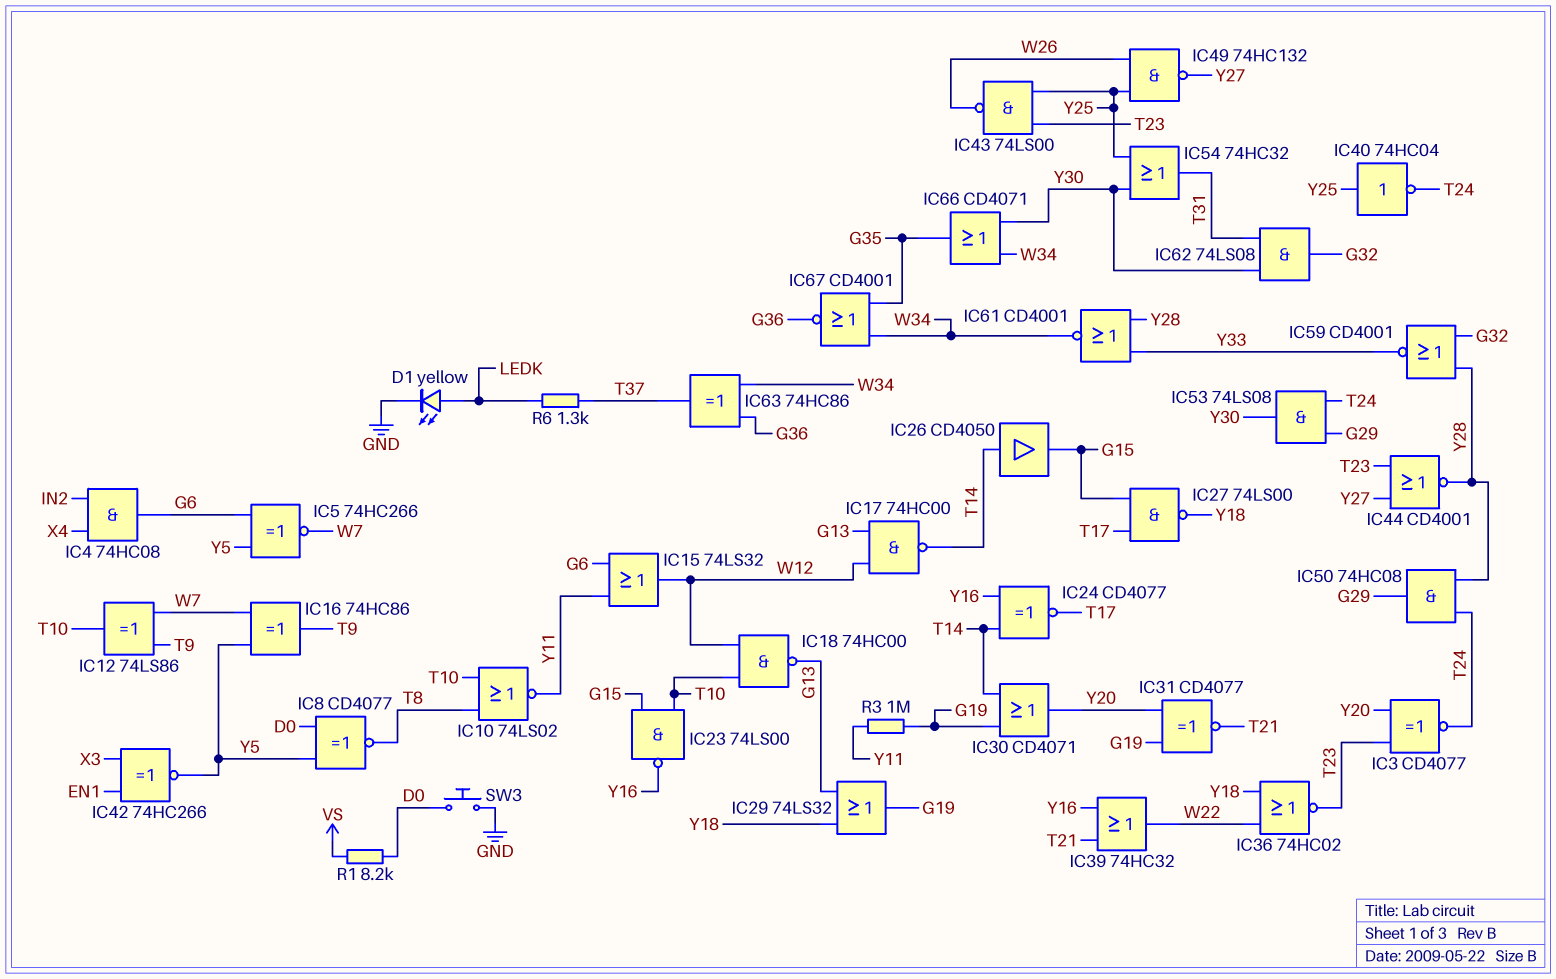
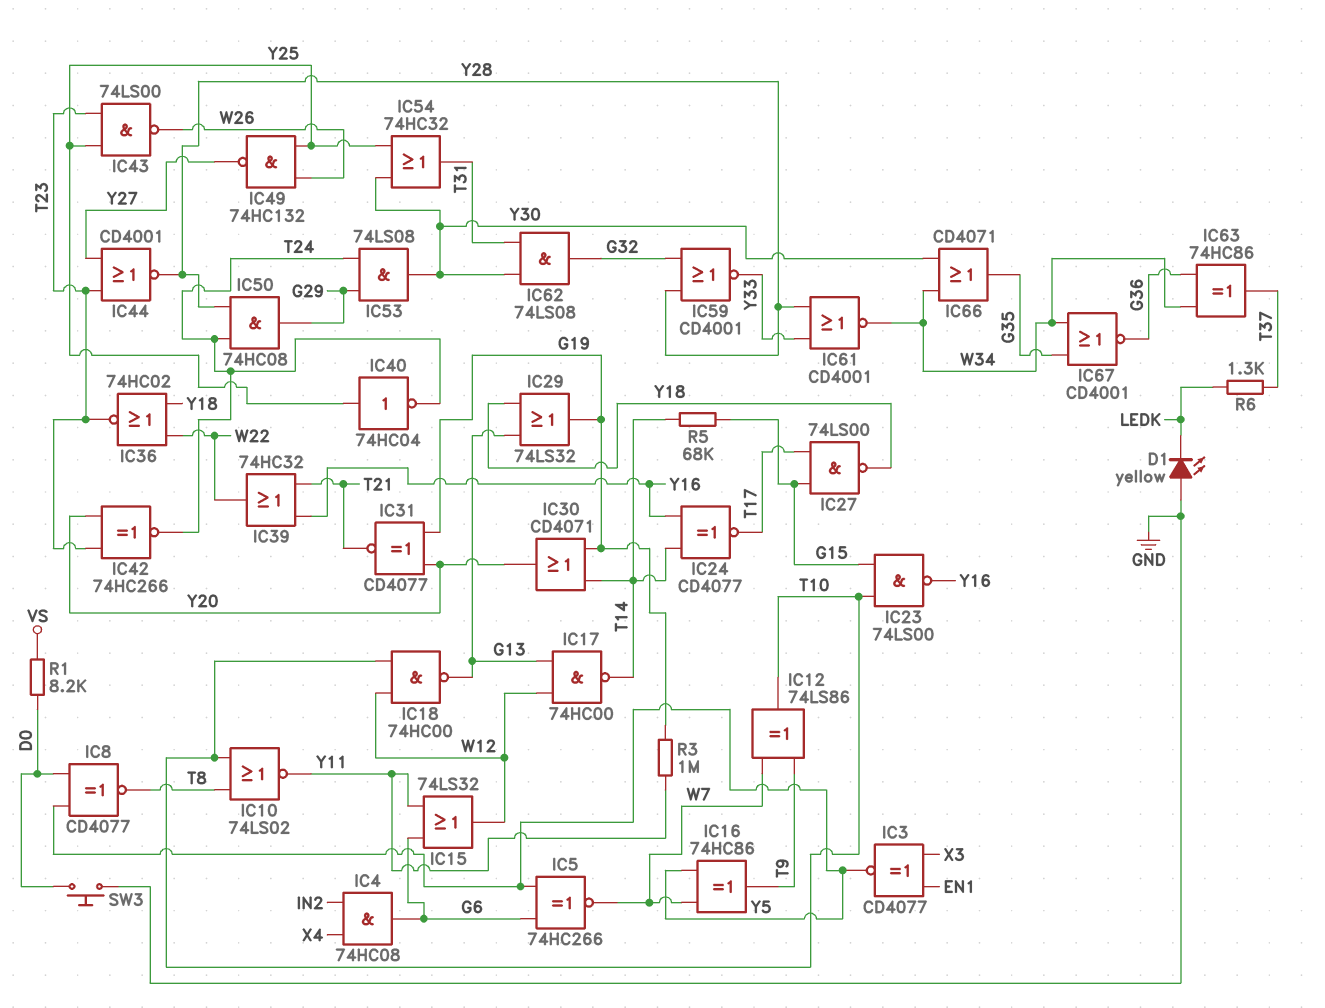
D1: LED yellow (A LEDK, K GND) -> LED yellow (A GND, K LEDK)
IC3: XNOR CD4077 (in T23, in Y20, out T24) -> XNOR CD4077 (in EN1, in X3, out Y5)
IC26: buffer CD4050 (in T14, out G15) -> none
IC42: XNOR 74HC266 (in EN1, in X3, out Y5) -> XNOR 74HC266 (in T23, in Y20, out T24)
R5: none -> 68k (G15, T14)

